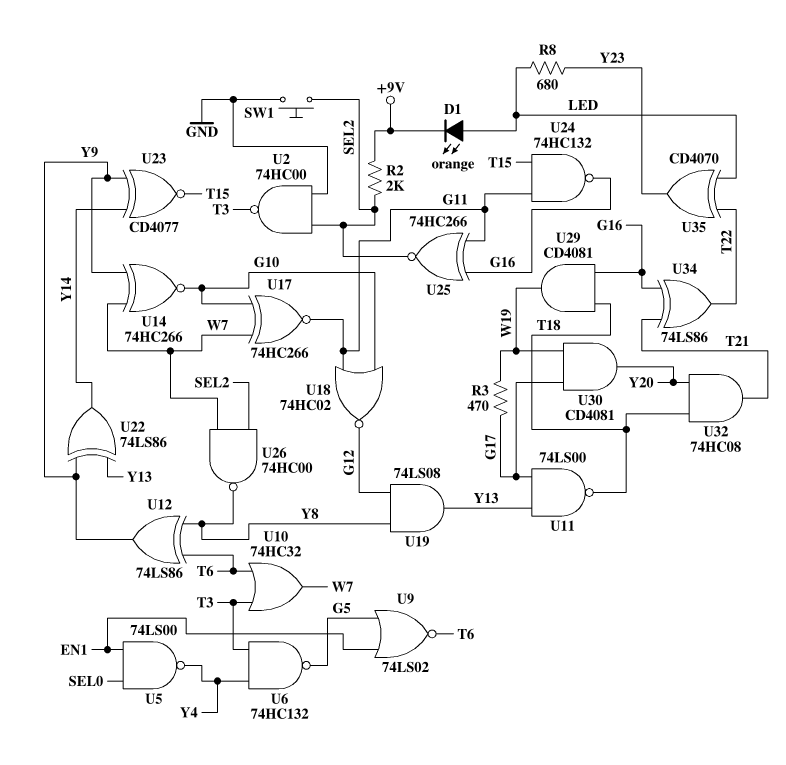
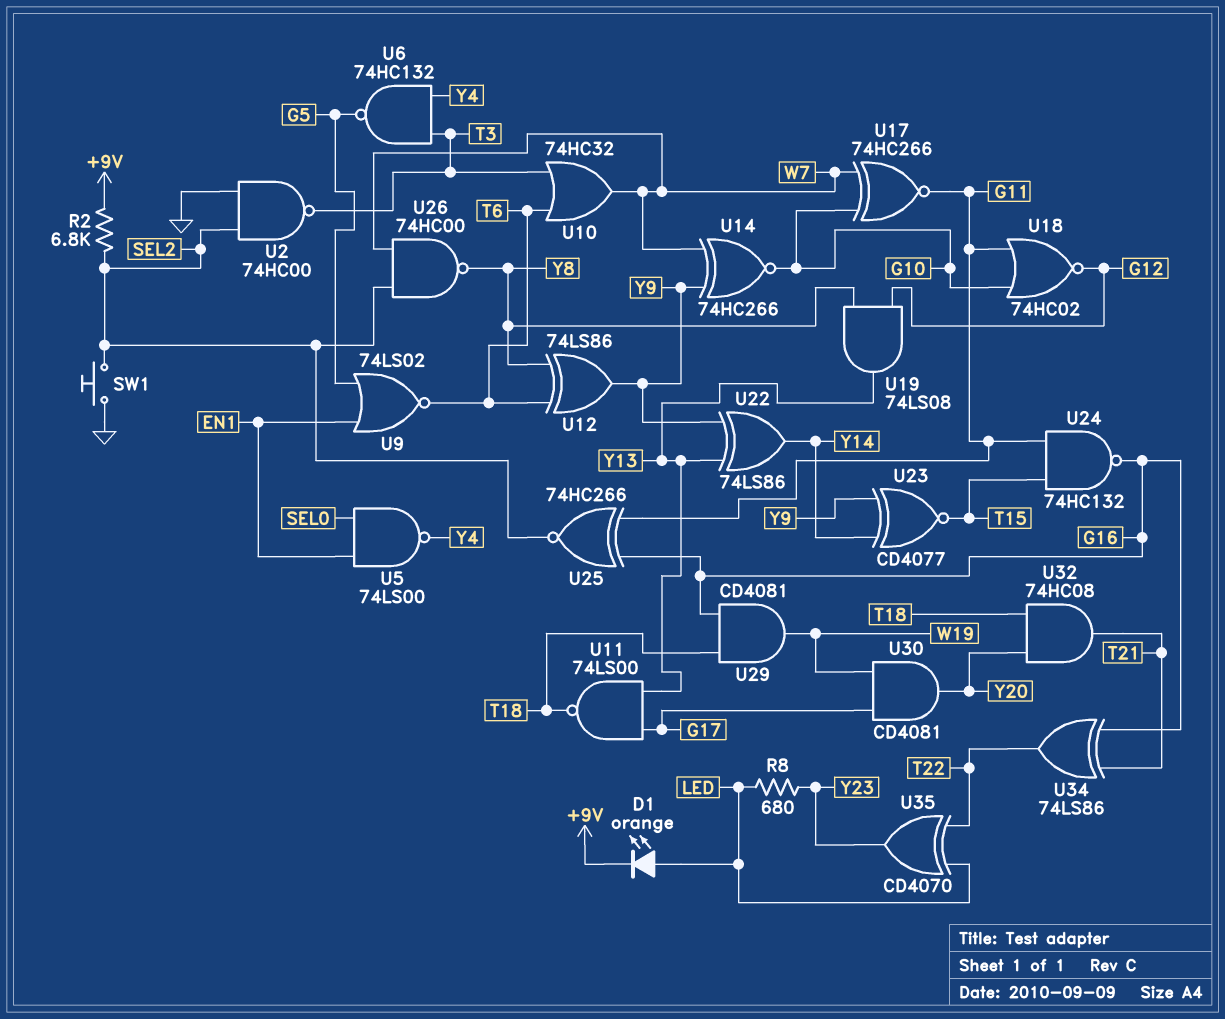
R2: 2k (+9V, SEL2) -> 6.8k (+9V, SEL2)
R3: 470 (G17, W19) -> none

